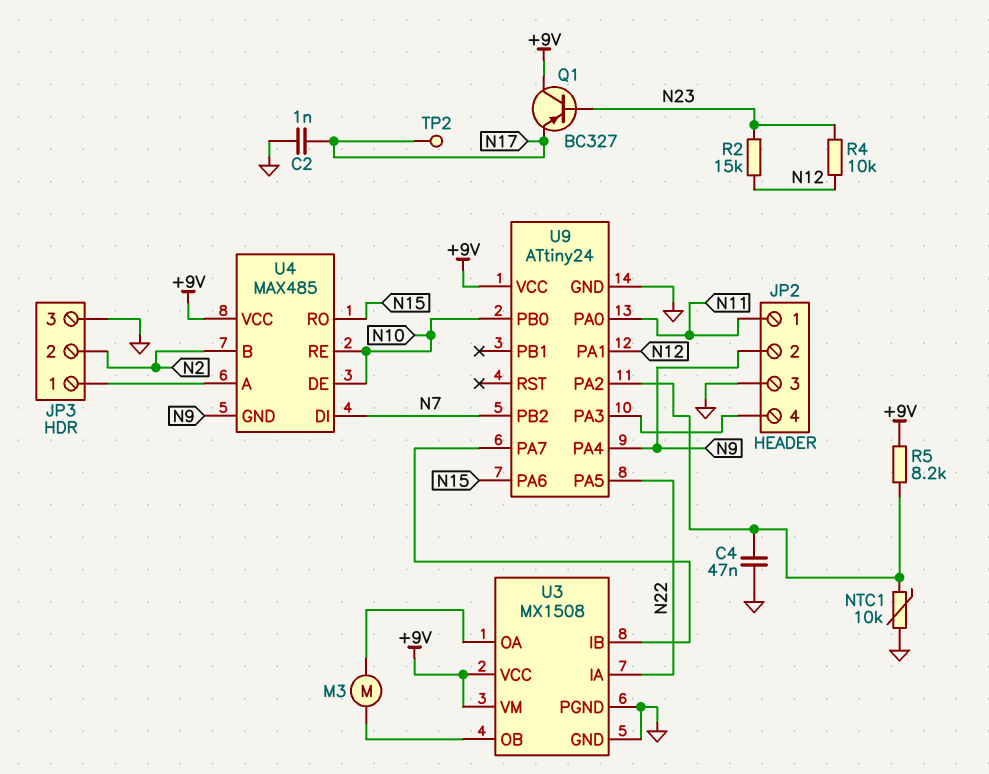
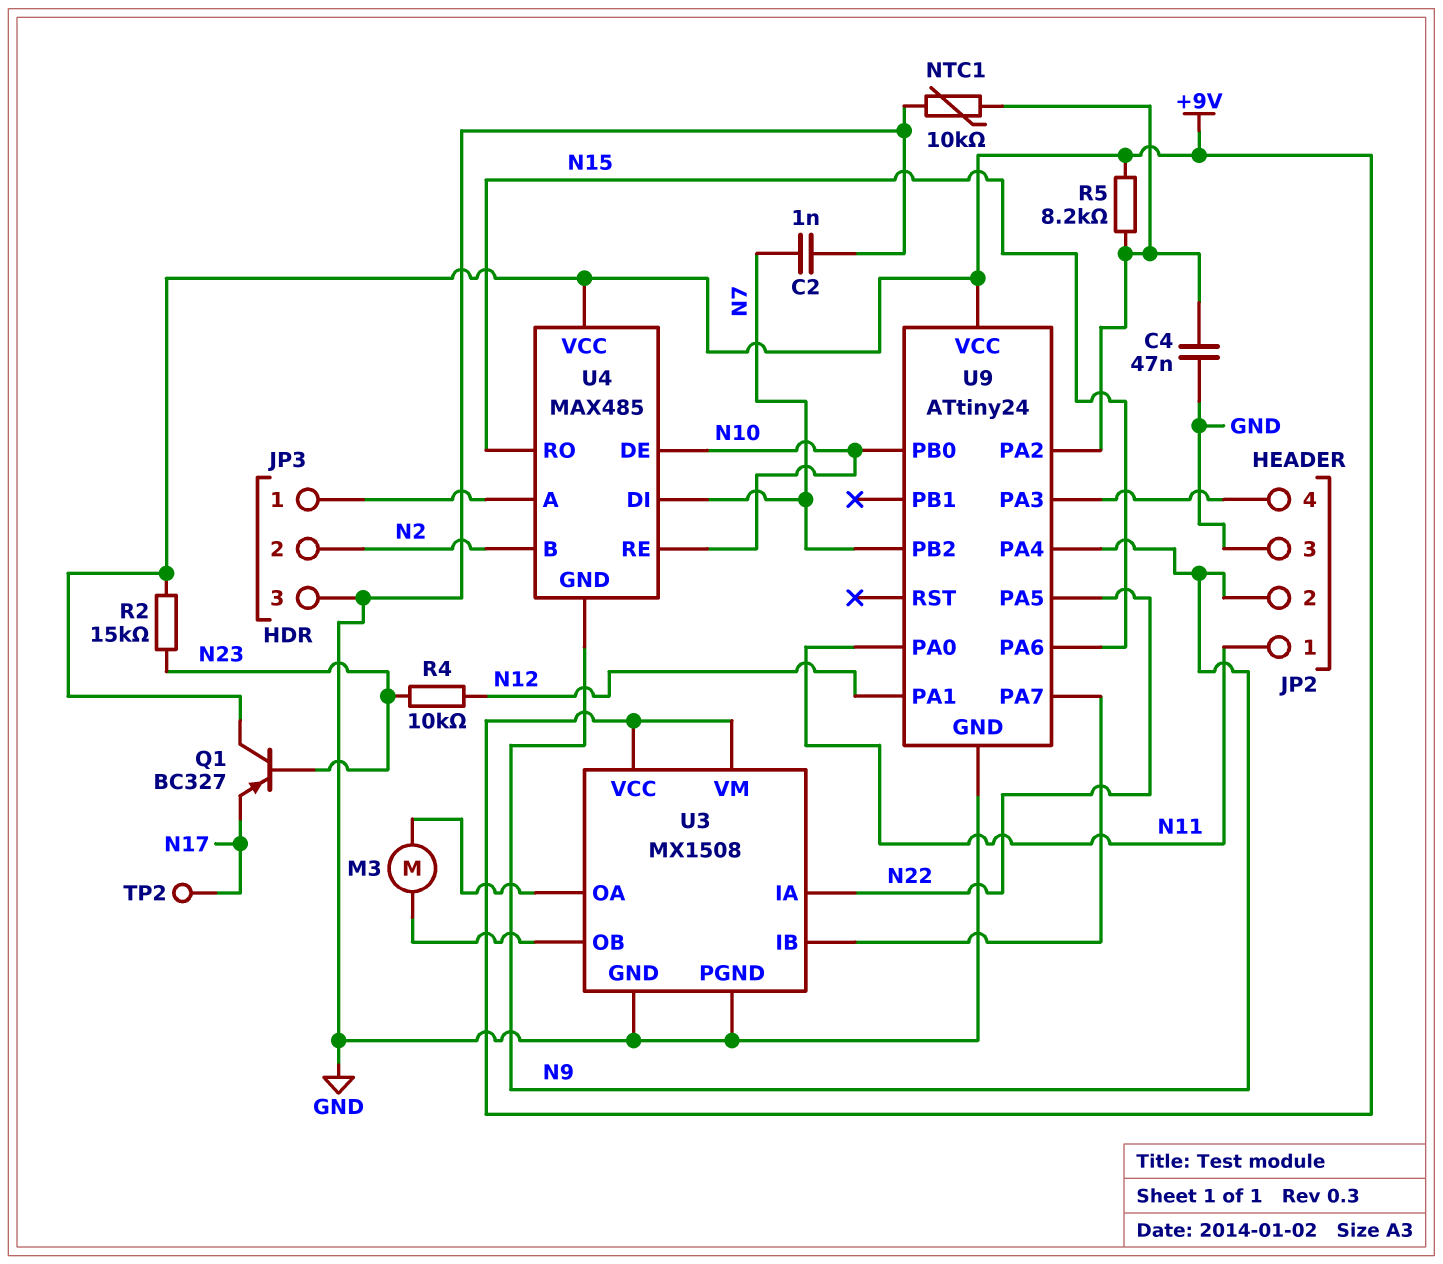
C2: 1nF (GND, N17) -> 1nF (GND, N7)
R2: 15k (N12, N23) -> 15k (+9V, N23)

